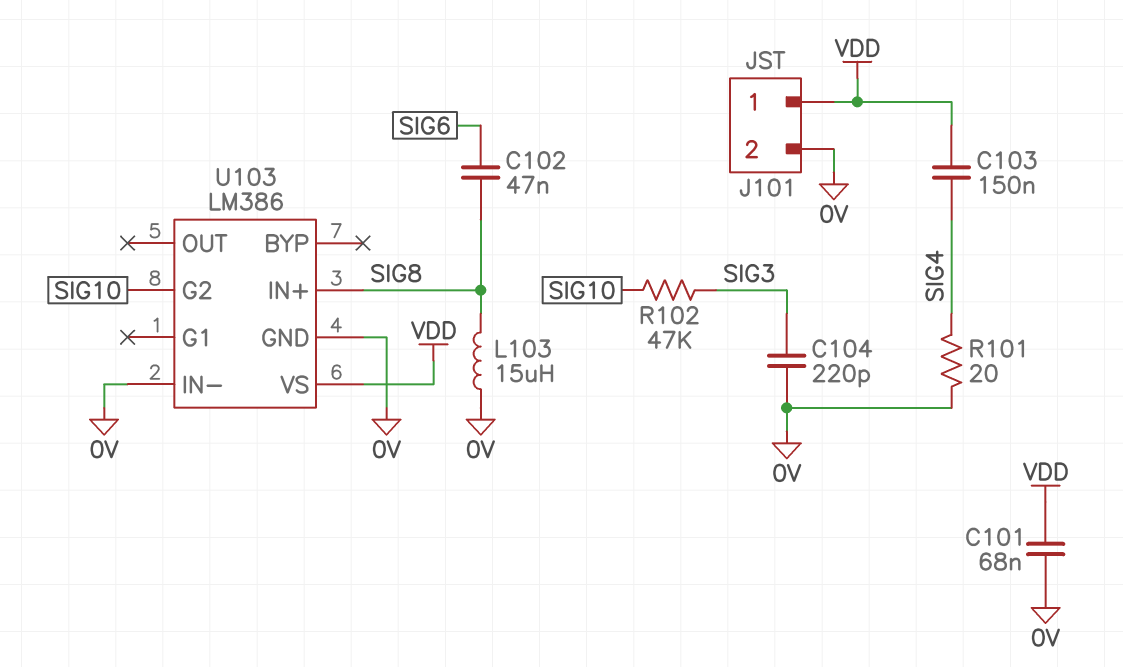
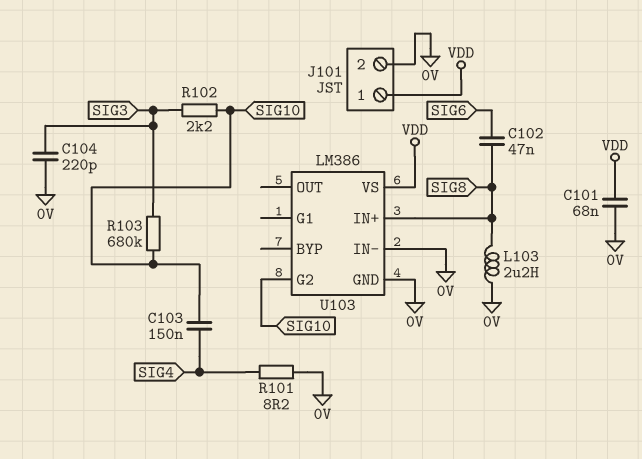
C103: 150nF (SIG4, VDD) -> 150nF (SIG4, SIG10)
L103: 15uH (0V, SIG8) -> 2.2uH (0V, SIG8)
R101: 20 (0V, SIG4) -> 8.2 (0V, SIG4)
R102: 47k (SIG3, SIG10) -> 2.2k (SIG3, SIG10)
R103: none -> 680k (SIG3, SIG10)

